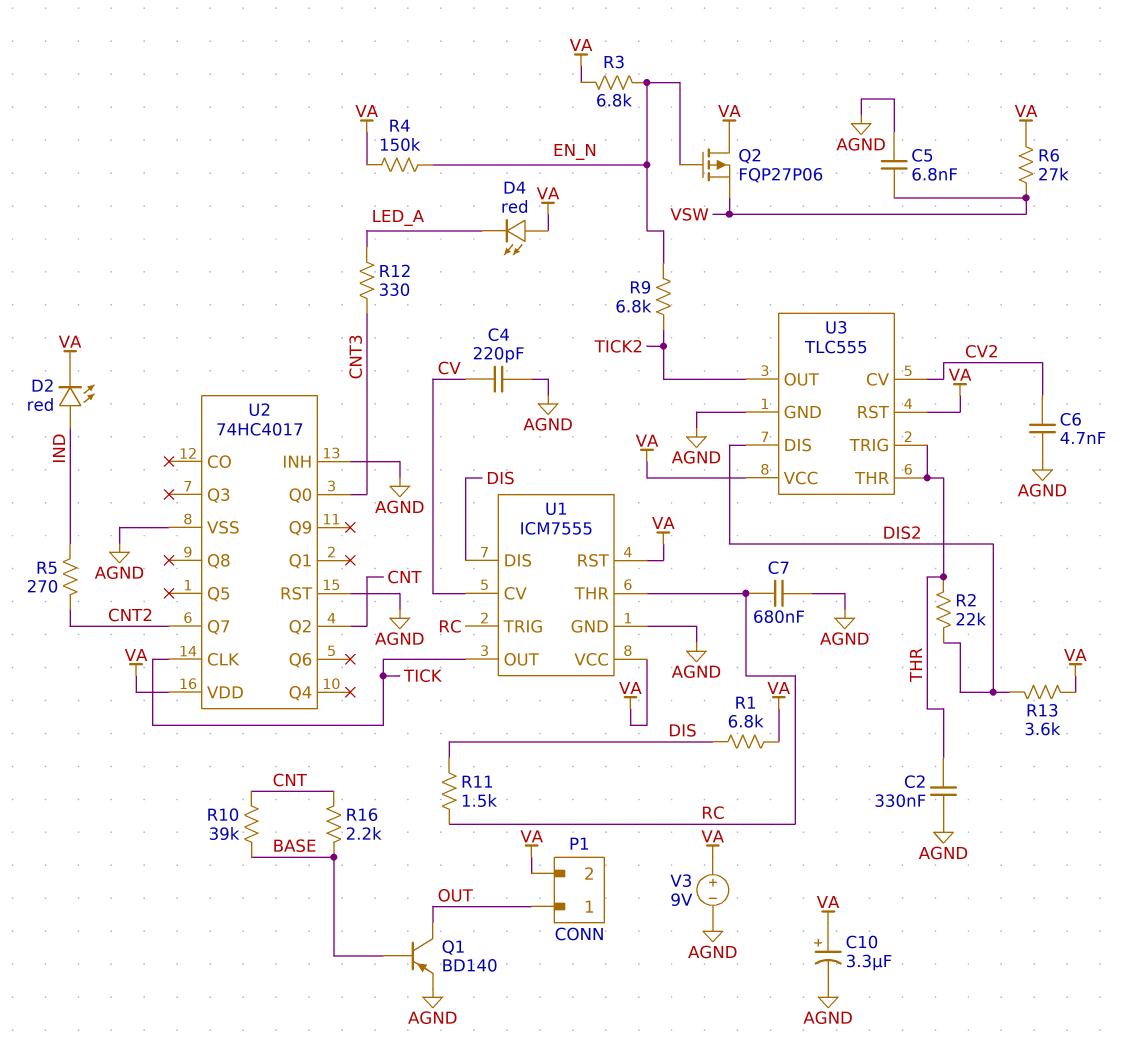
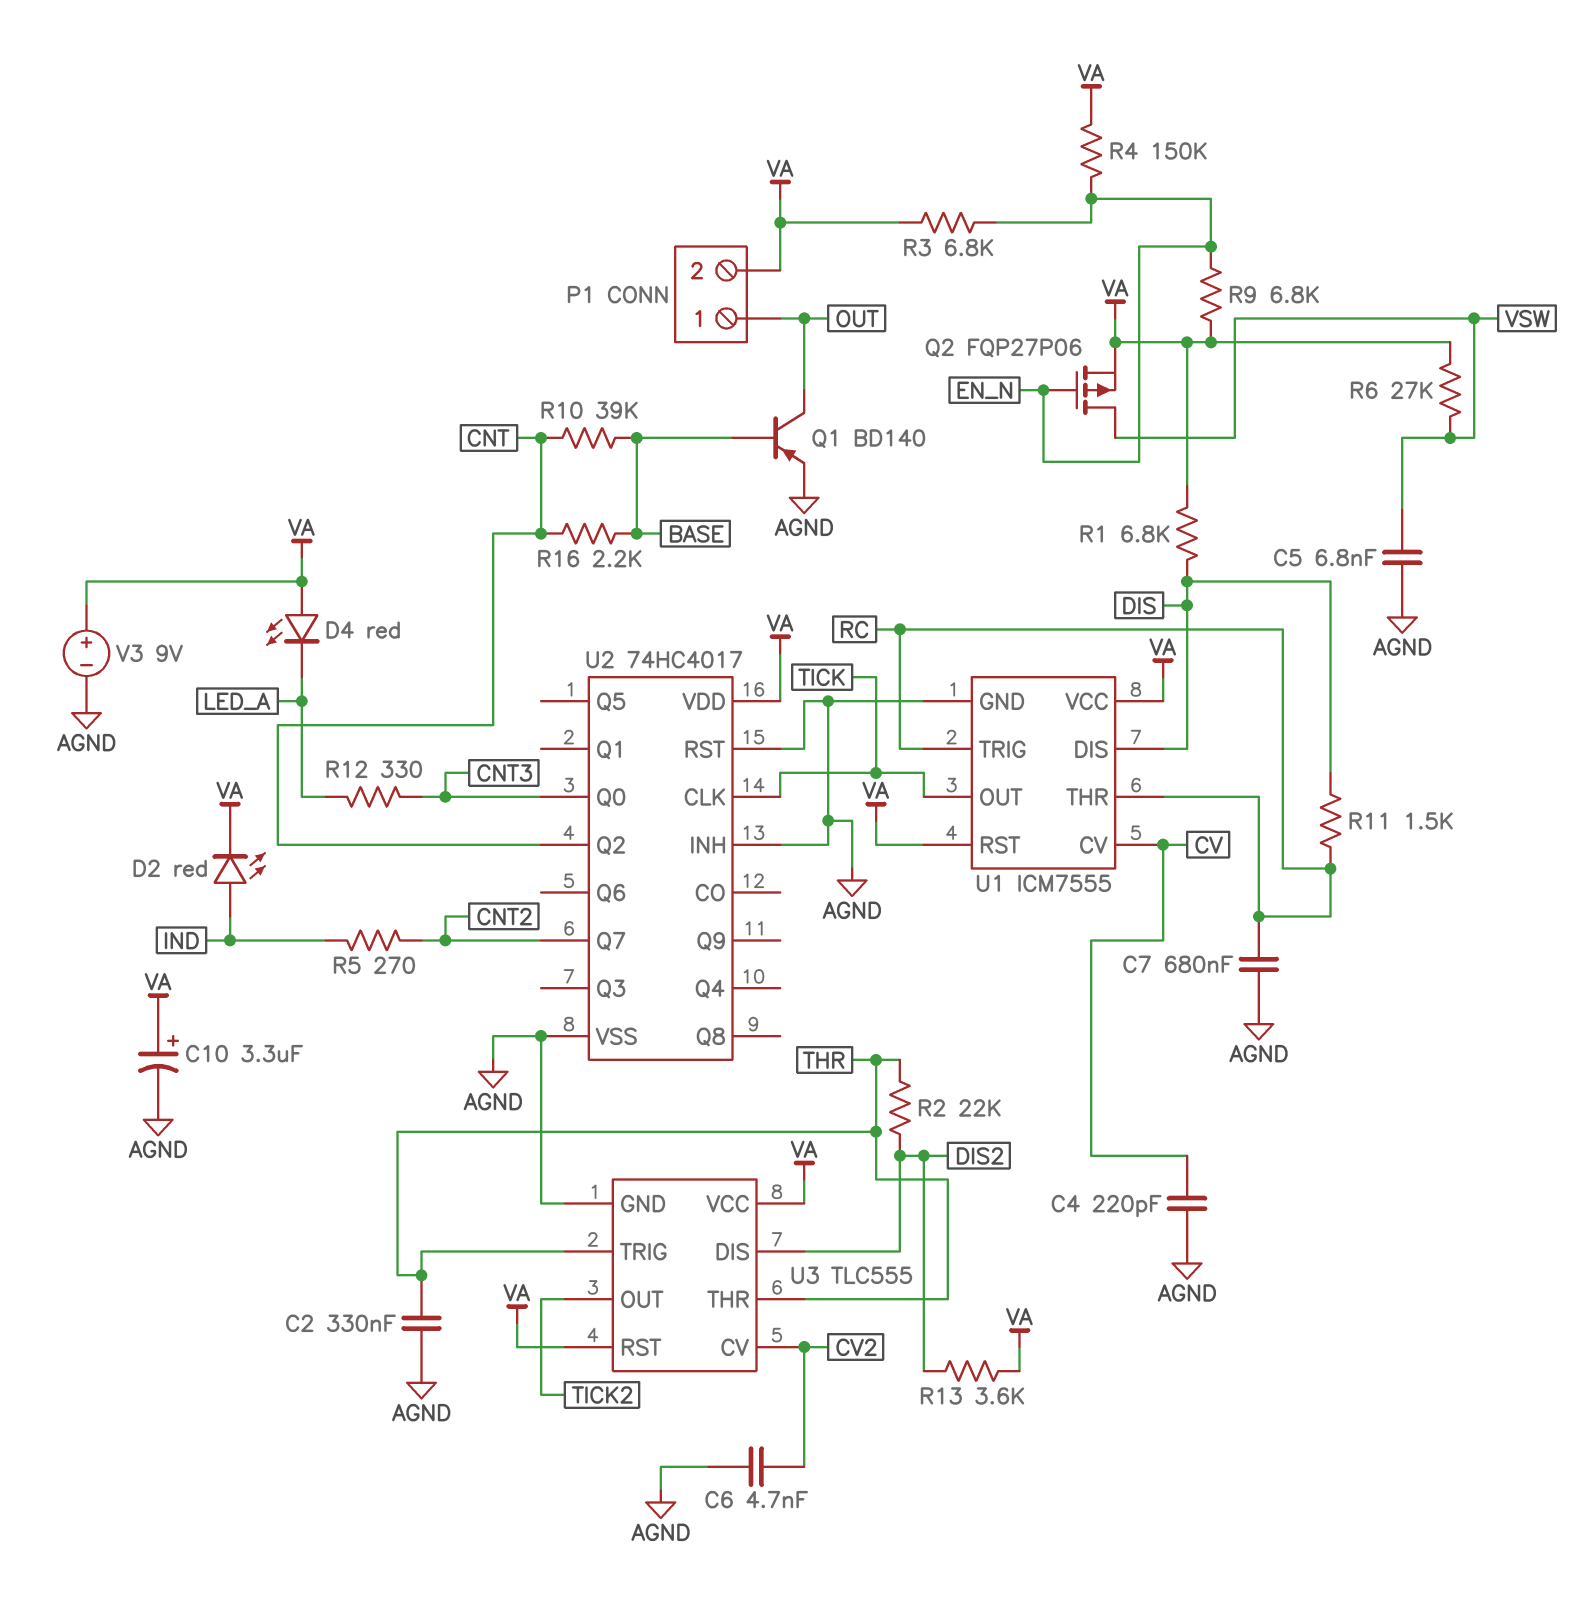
Q2: PMOS FQP27P06 (G EN_N, D VA, S VSW) -> PMOS FQP27P06 (G EN_N, D VSW, S VA)
R9: 6.8k (EN_N, TICK2) -> 6.8k (EN_N, VA)

